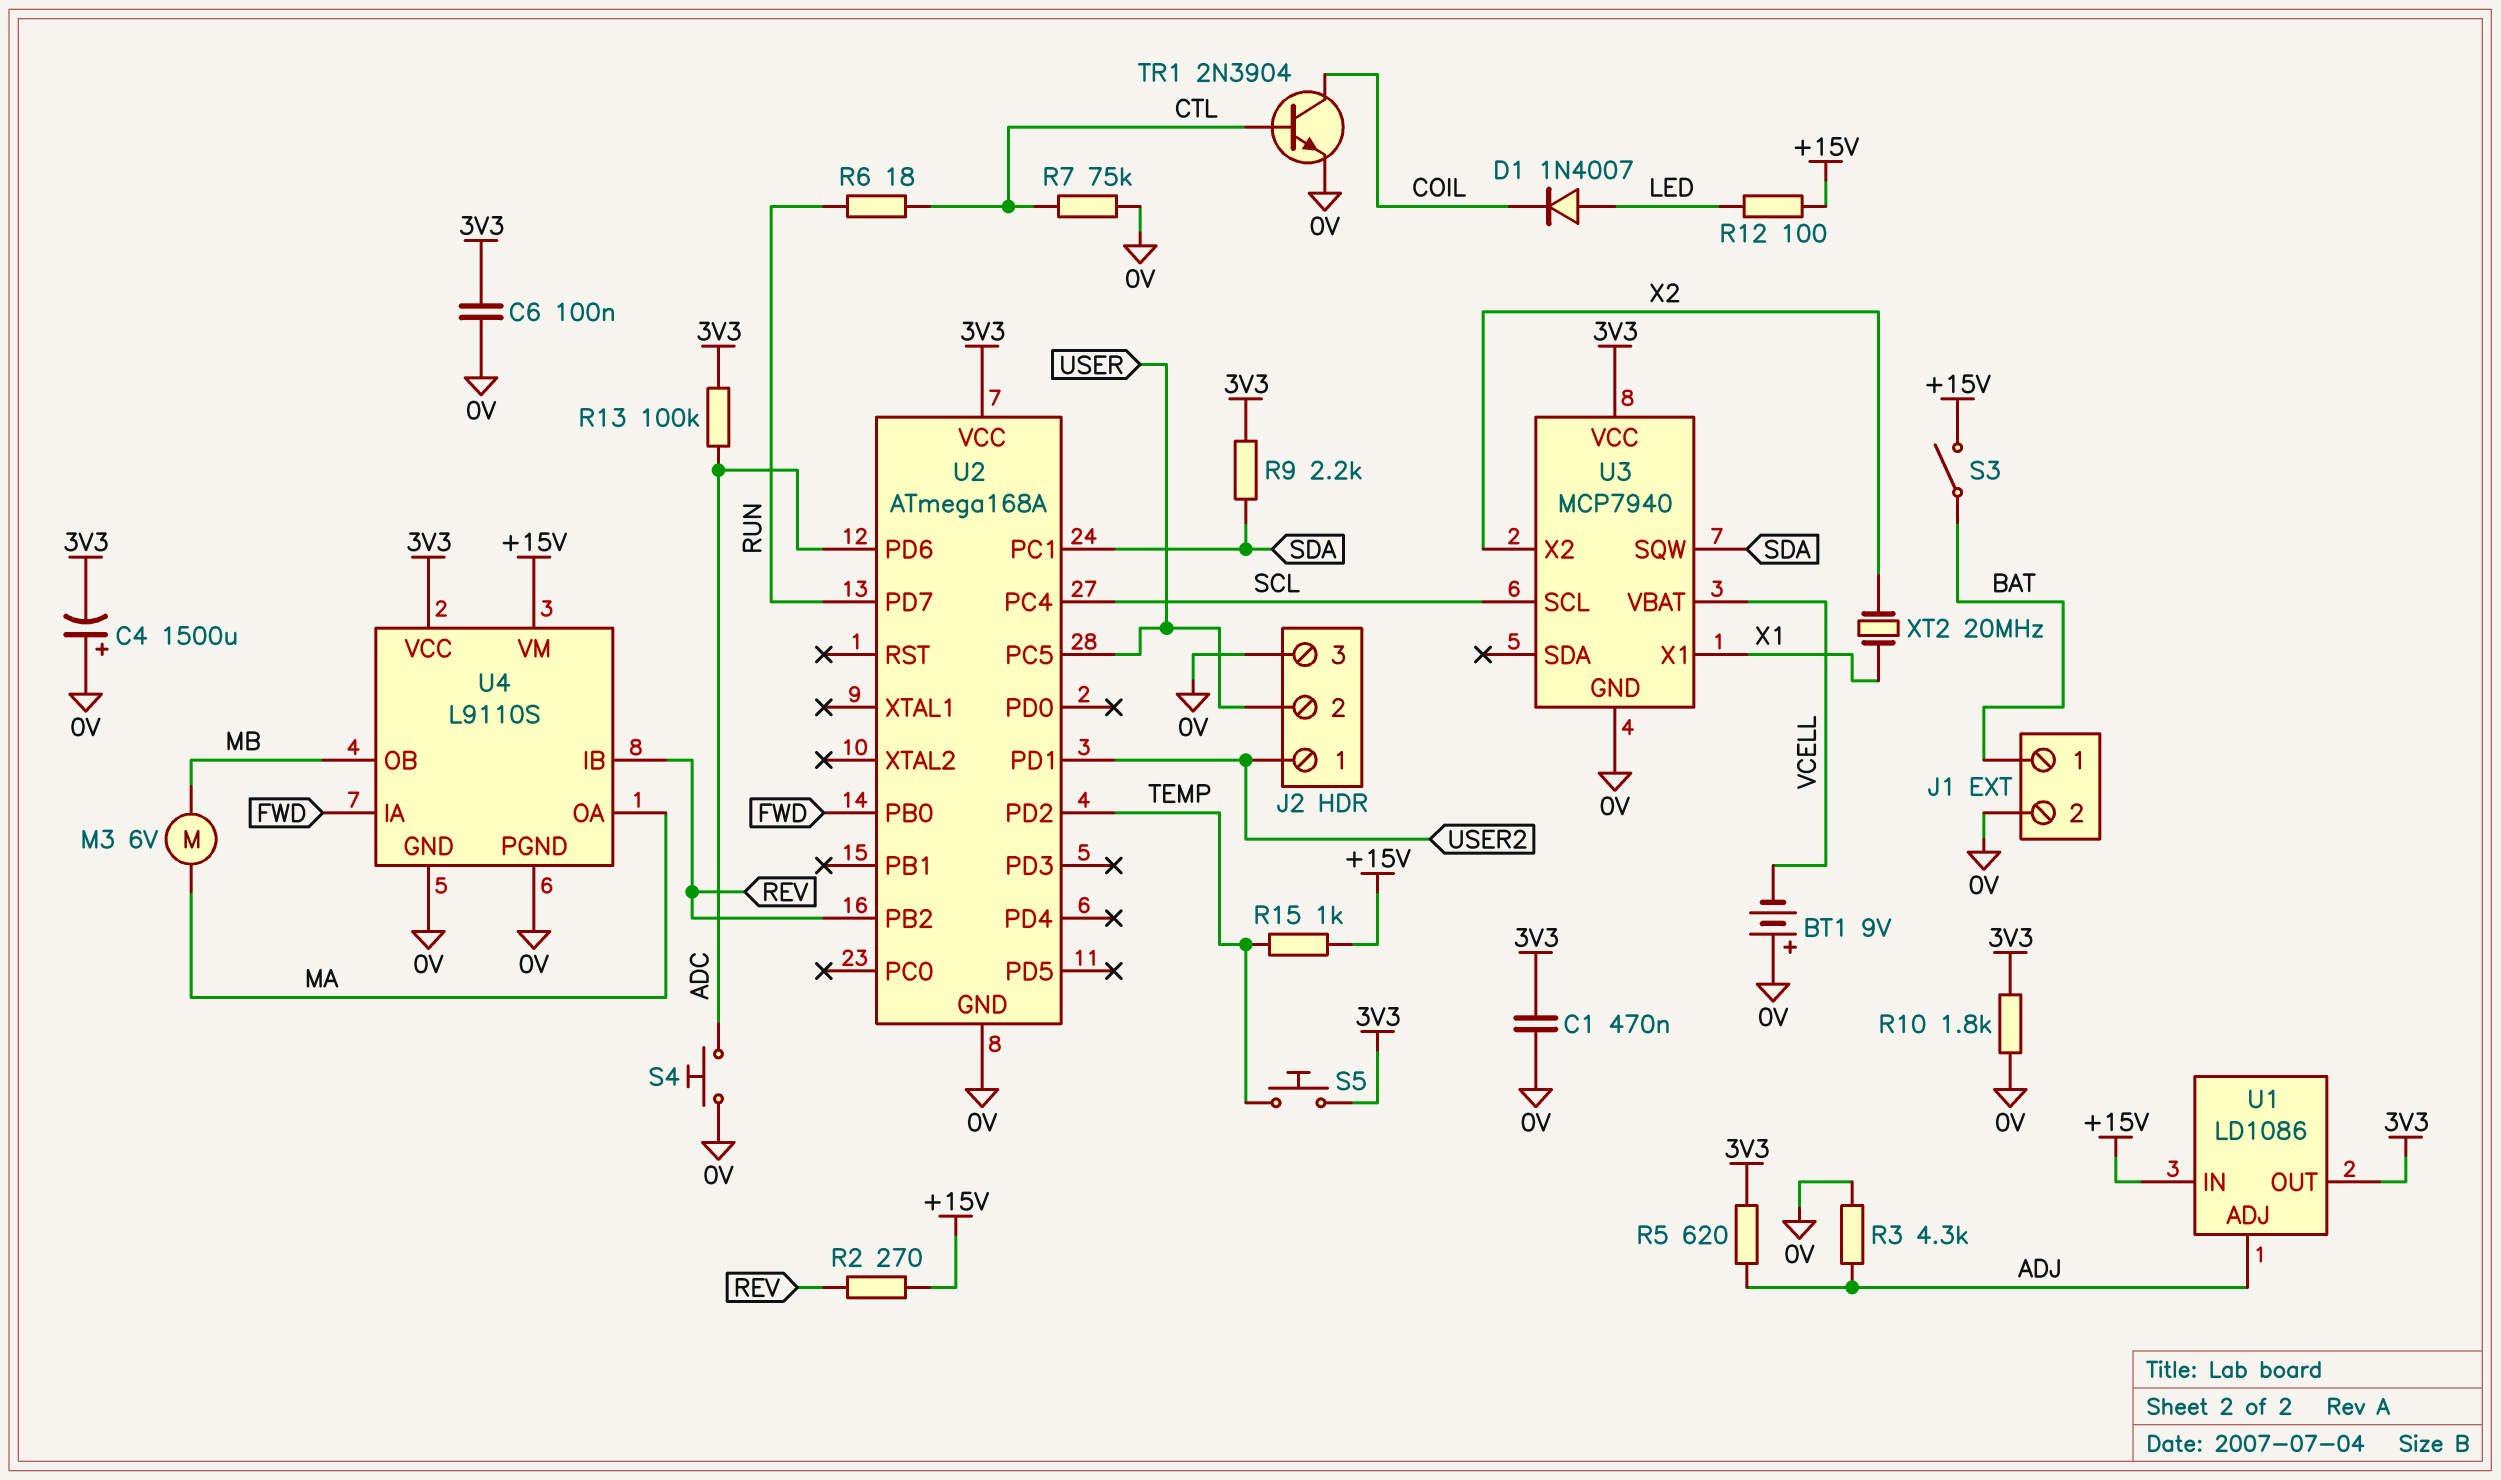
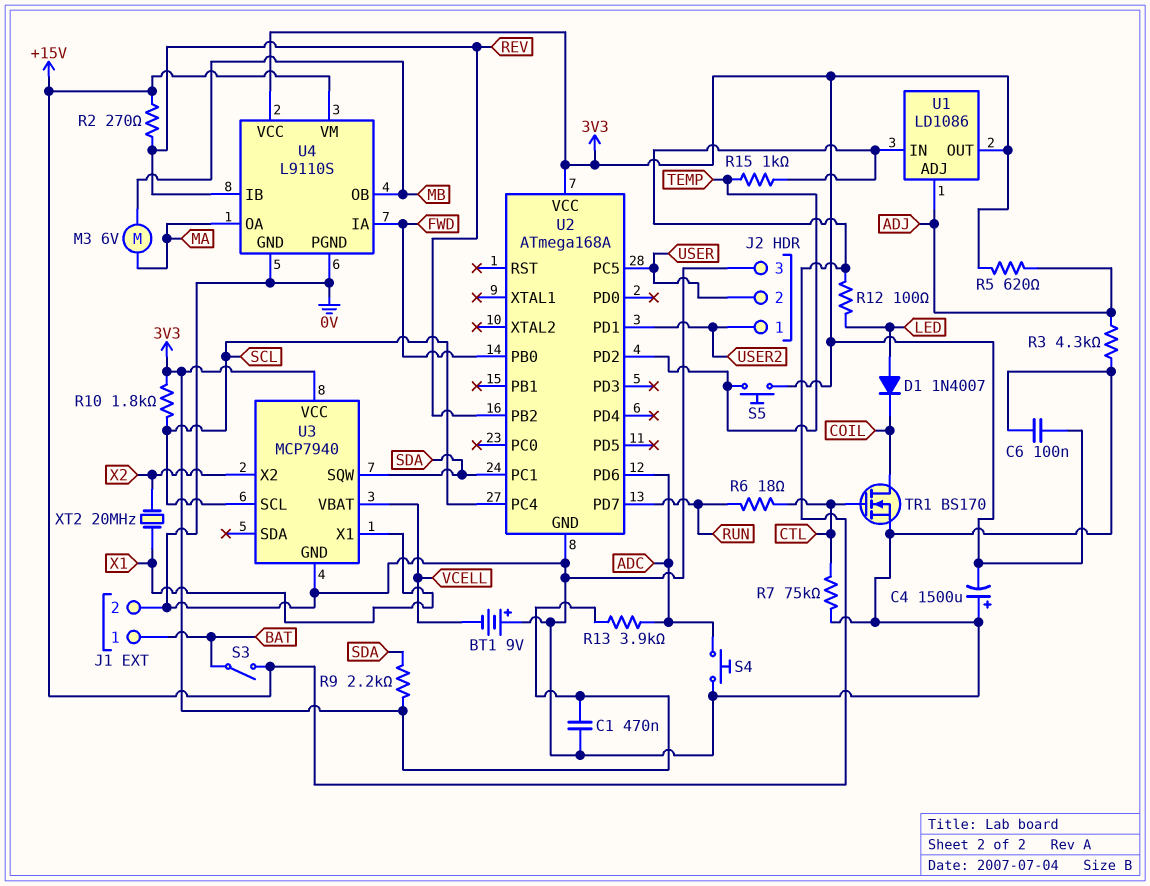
R10: 1.8k (0V, 3V3) -> 1.8k (3V3, SCL)
R13: 100k (3V3, ADC) -> 3.9k (3V3, ADC)
TR1: NPN 2N3904 (B CTL, C COIL, E 0V) -> NMOS BS170 (G CTL, D COIL, S 0V)

